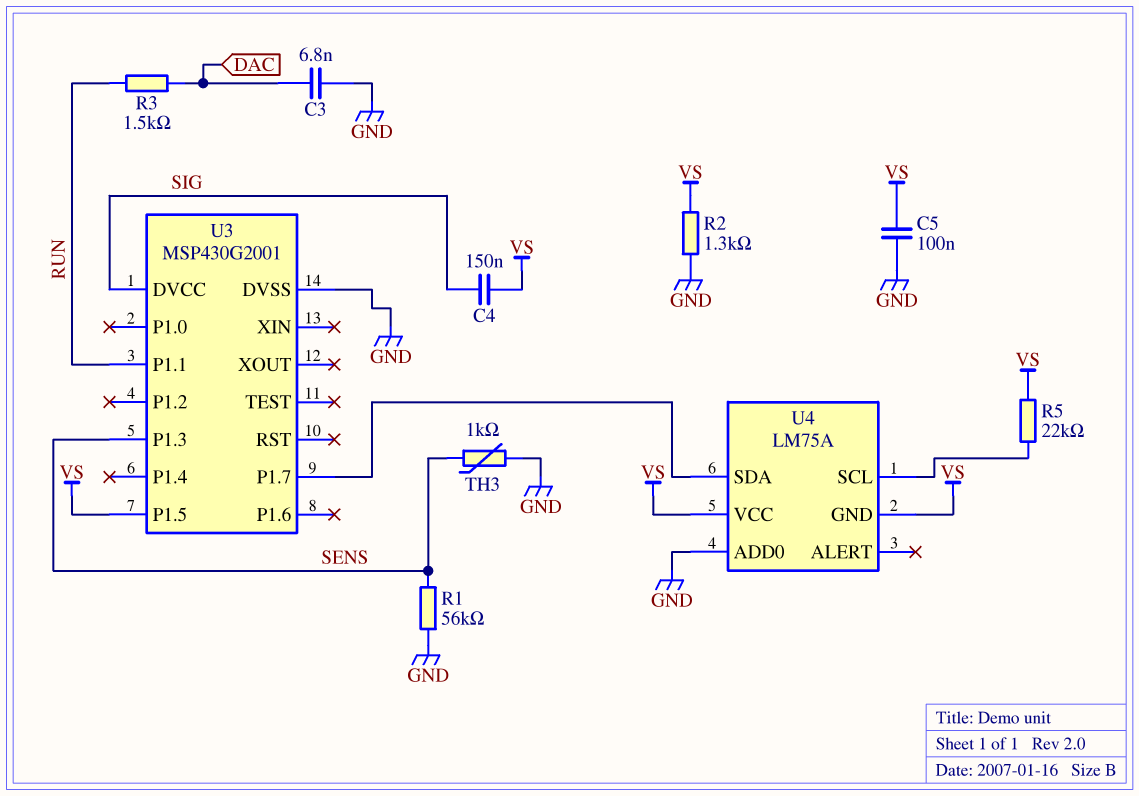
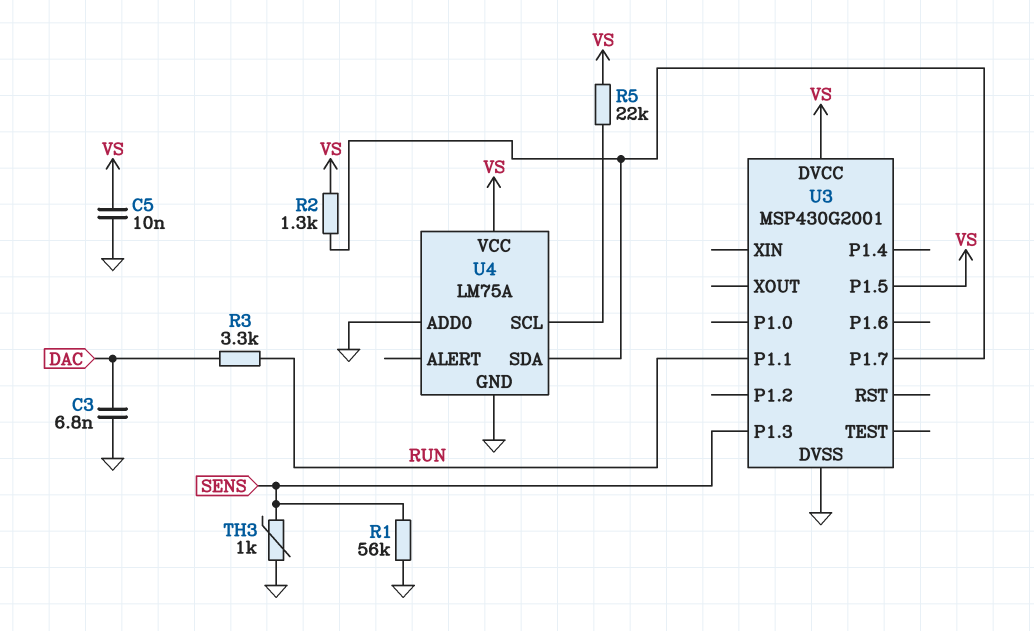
C4: 150nF (SIG, VS) -> none
C5: 100nF (GND, VS) -> 10nF (GND, VS)
R2: 1.3k (GND, VS) -> 1.3k (U3/P1.7, VS)
R3: 1.5k (DAC, RUN) -> 3.3k (DAC, RUN)
U3 pin DVCC: SIG -> VS
U4 pin GND: VS -> GND

